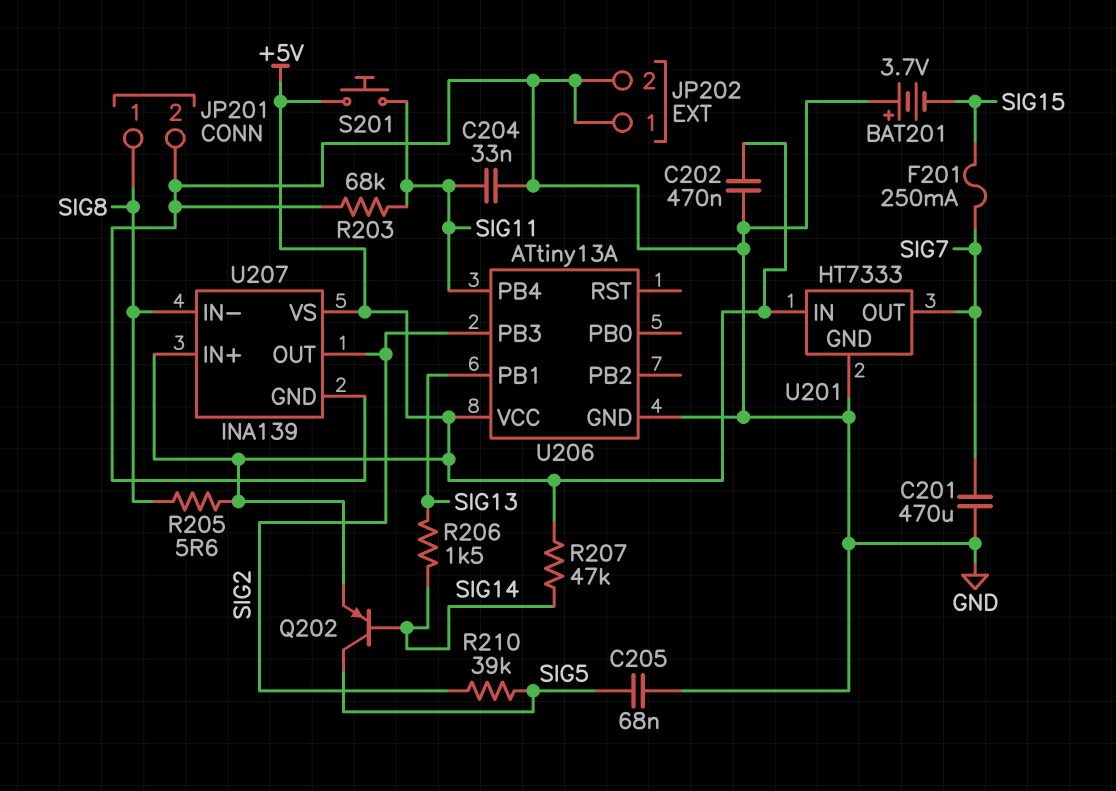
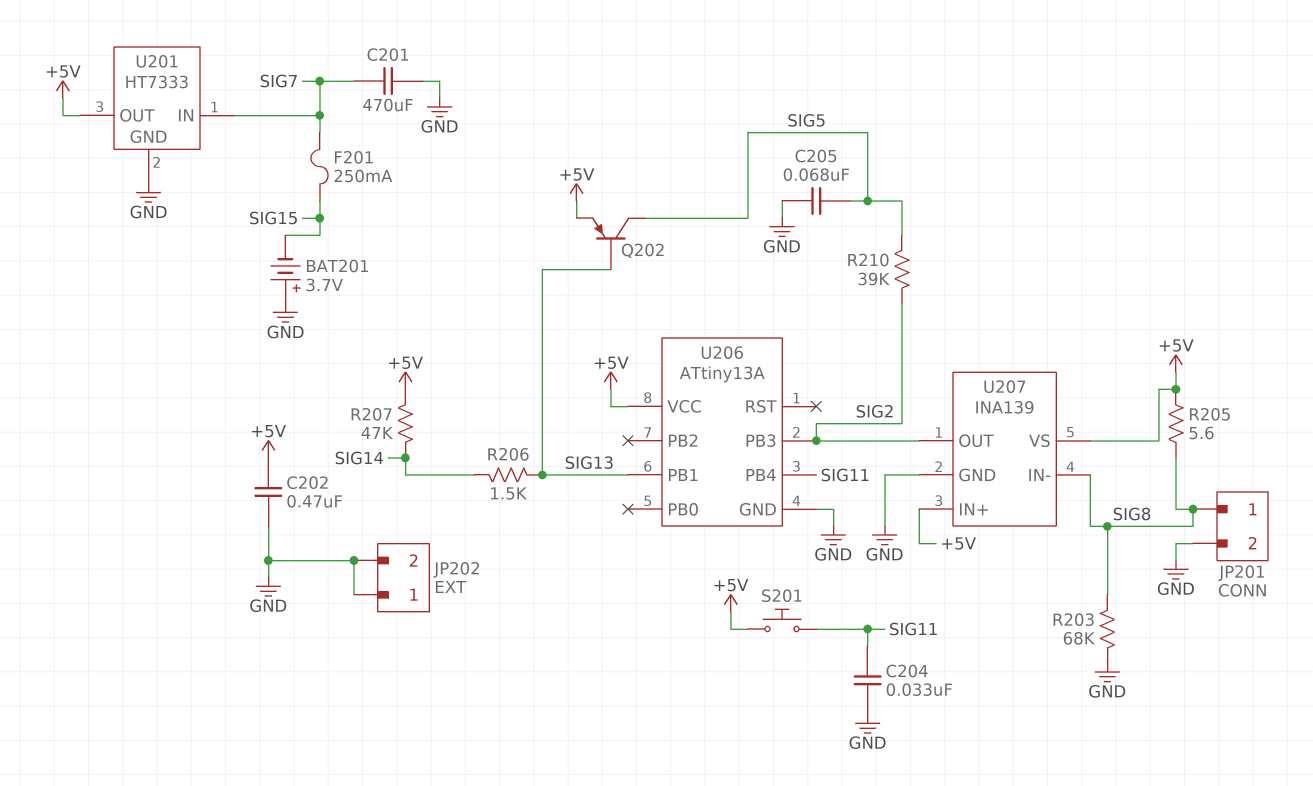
Q202: PNP (B SIG14, C SIG5, E +5V) -> PNP (B SIG13, C SIG5, E +5V)
R203: 68k (GND, SIG11) -> 68k (GND, SIG8)
U201 pin IN: +5V -> SIG7
U201 pin OUT: SIG7 -> +5V

